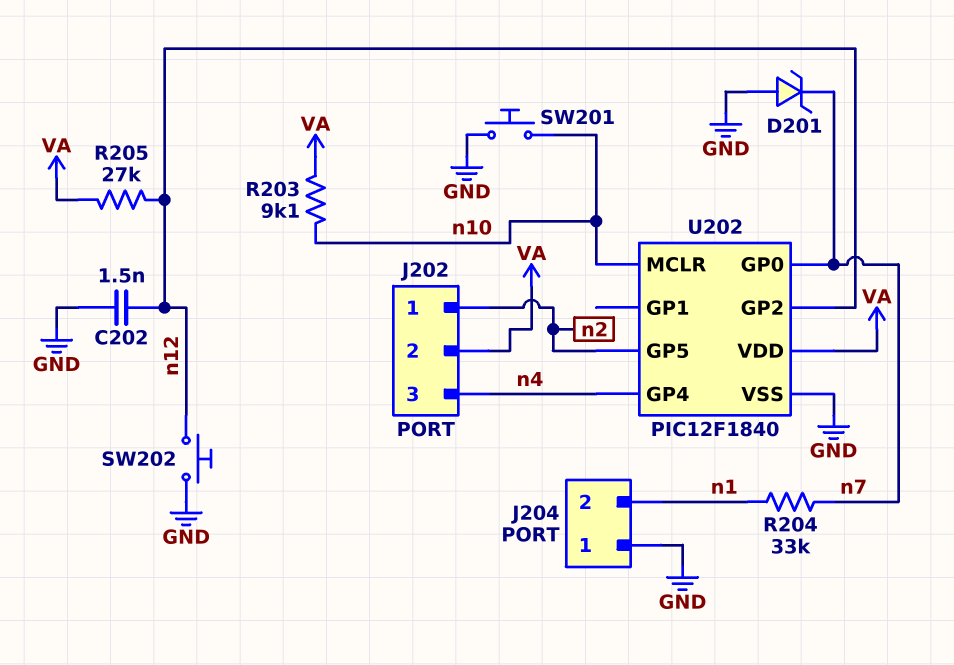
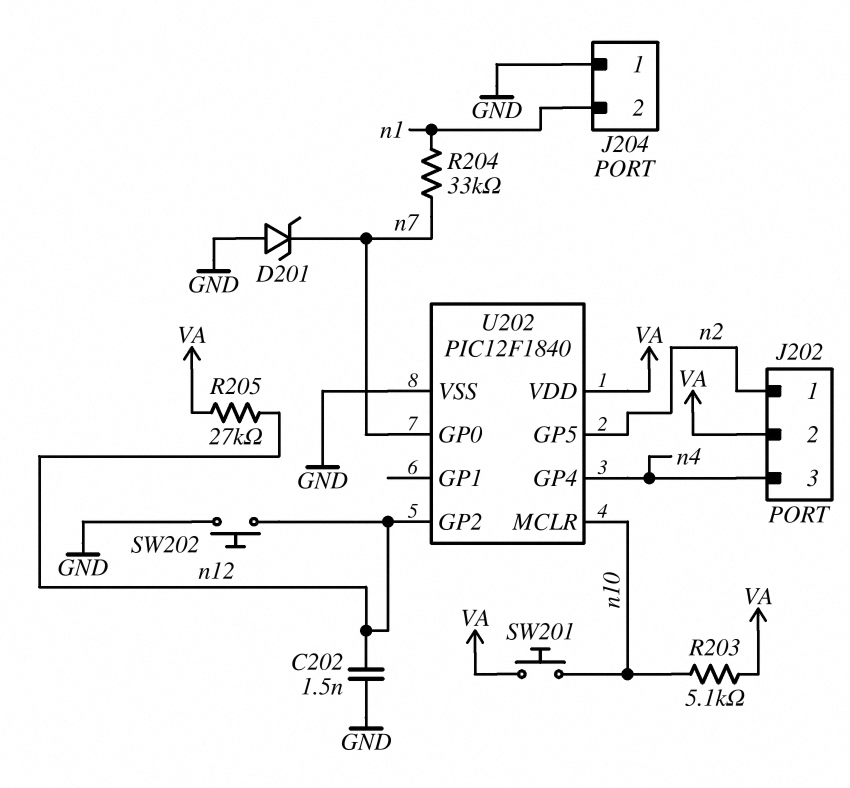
R203: 9.1k (VA, n10) -> 5.1k (VA, n10)
SW201: button (GND, n10) -> button (VA, n10)

